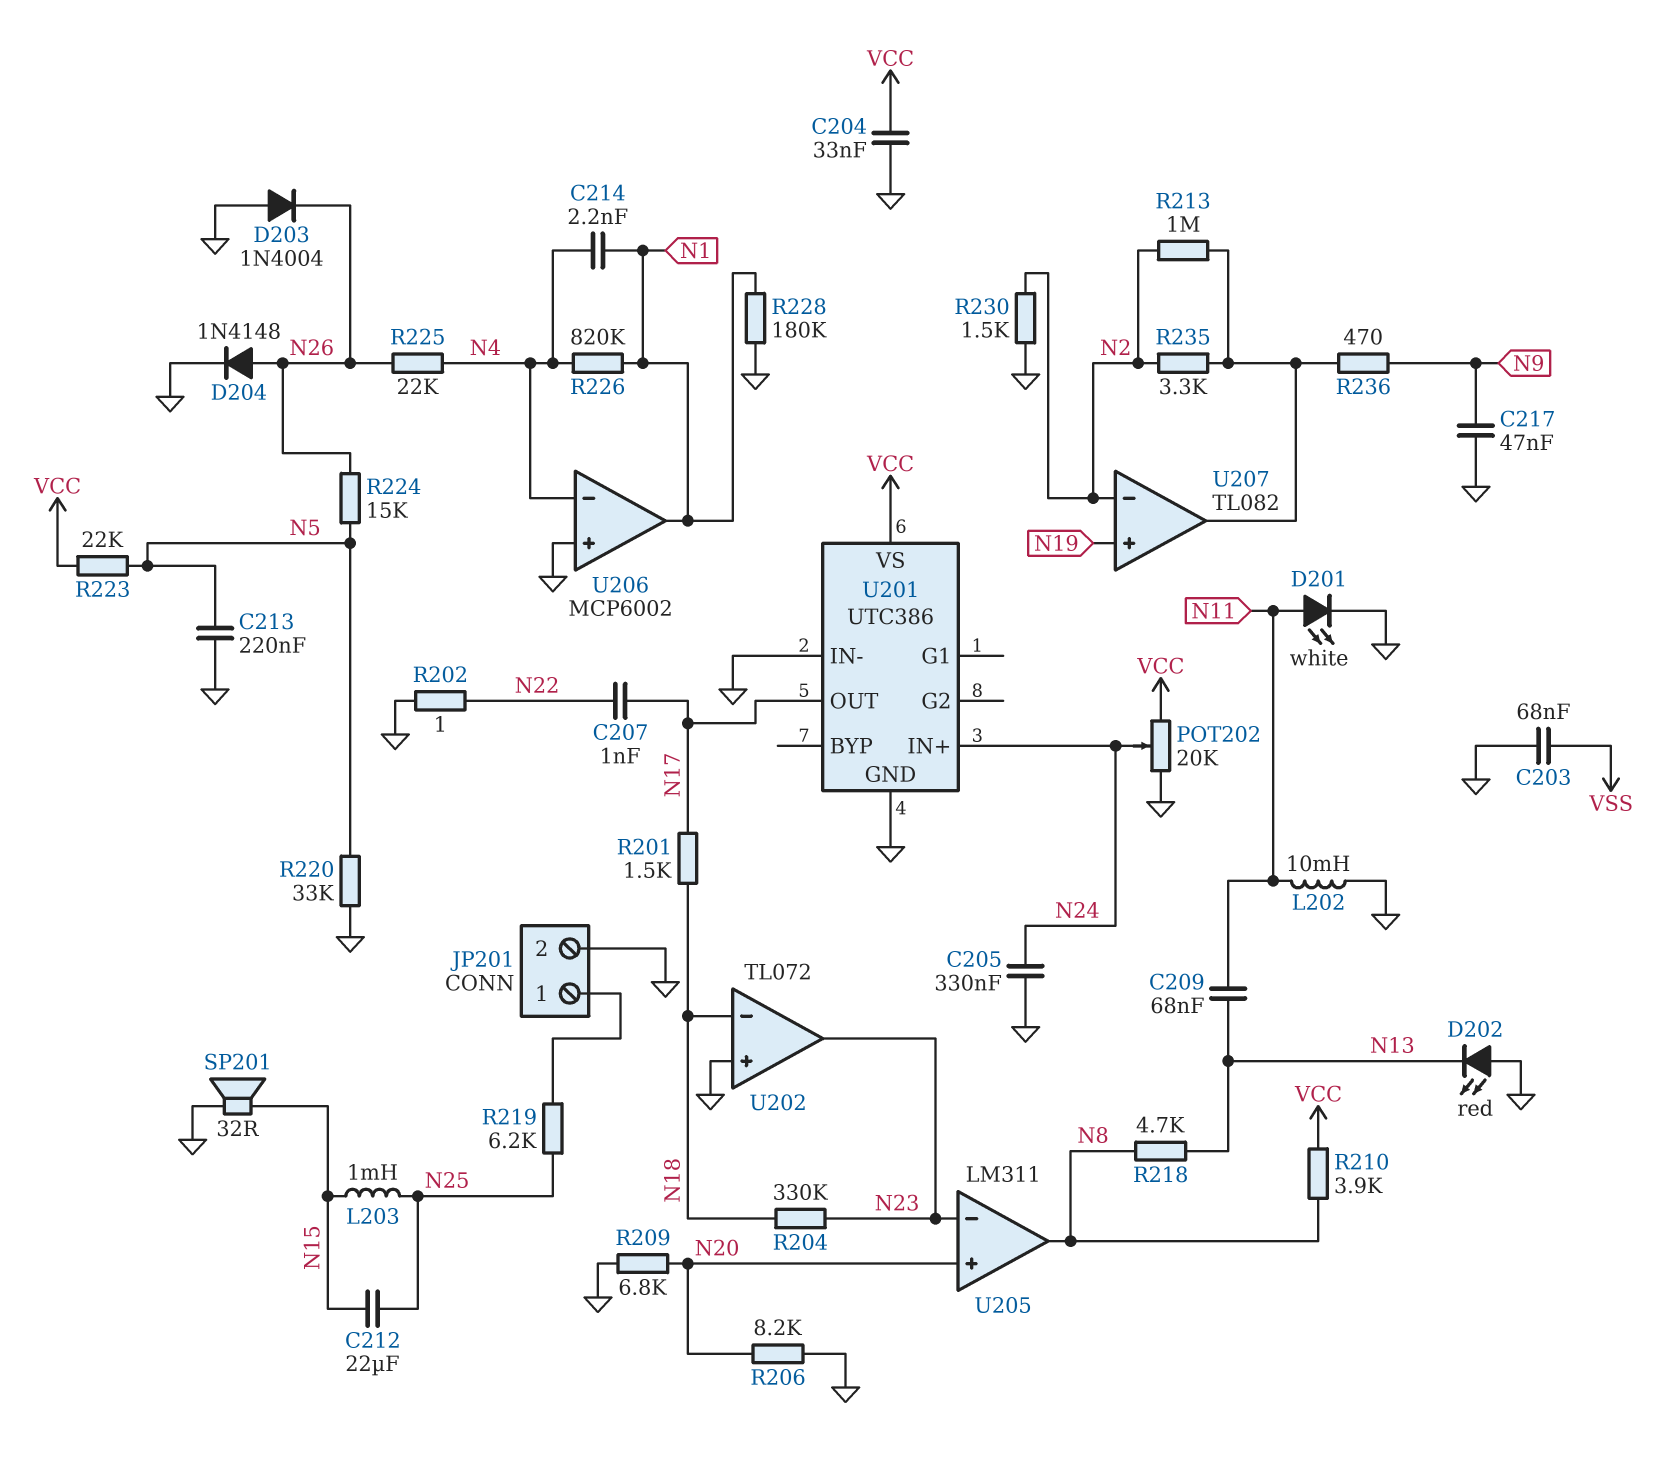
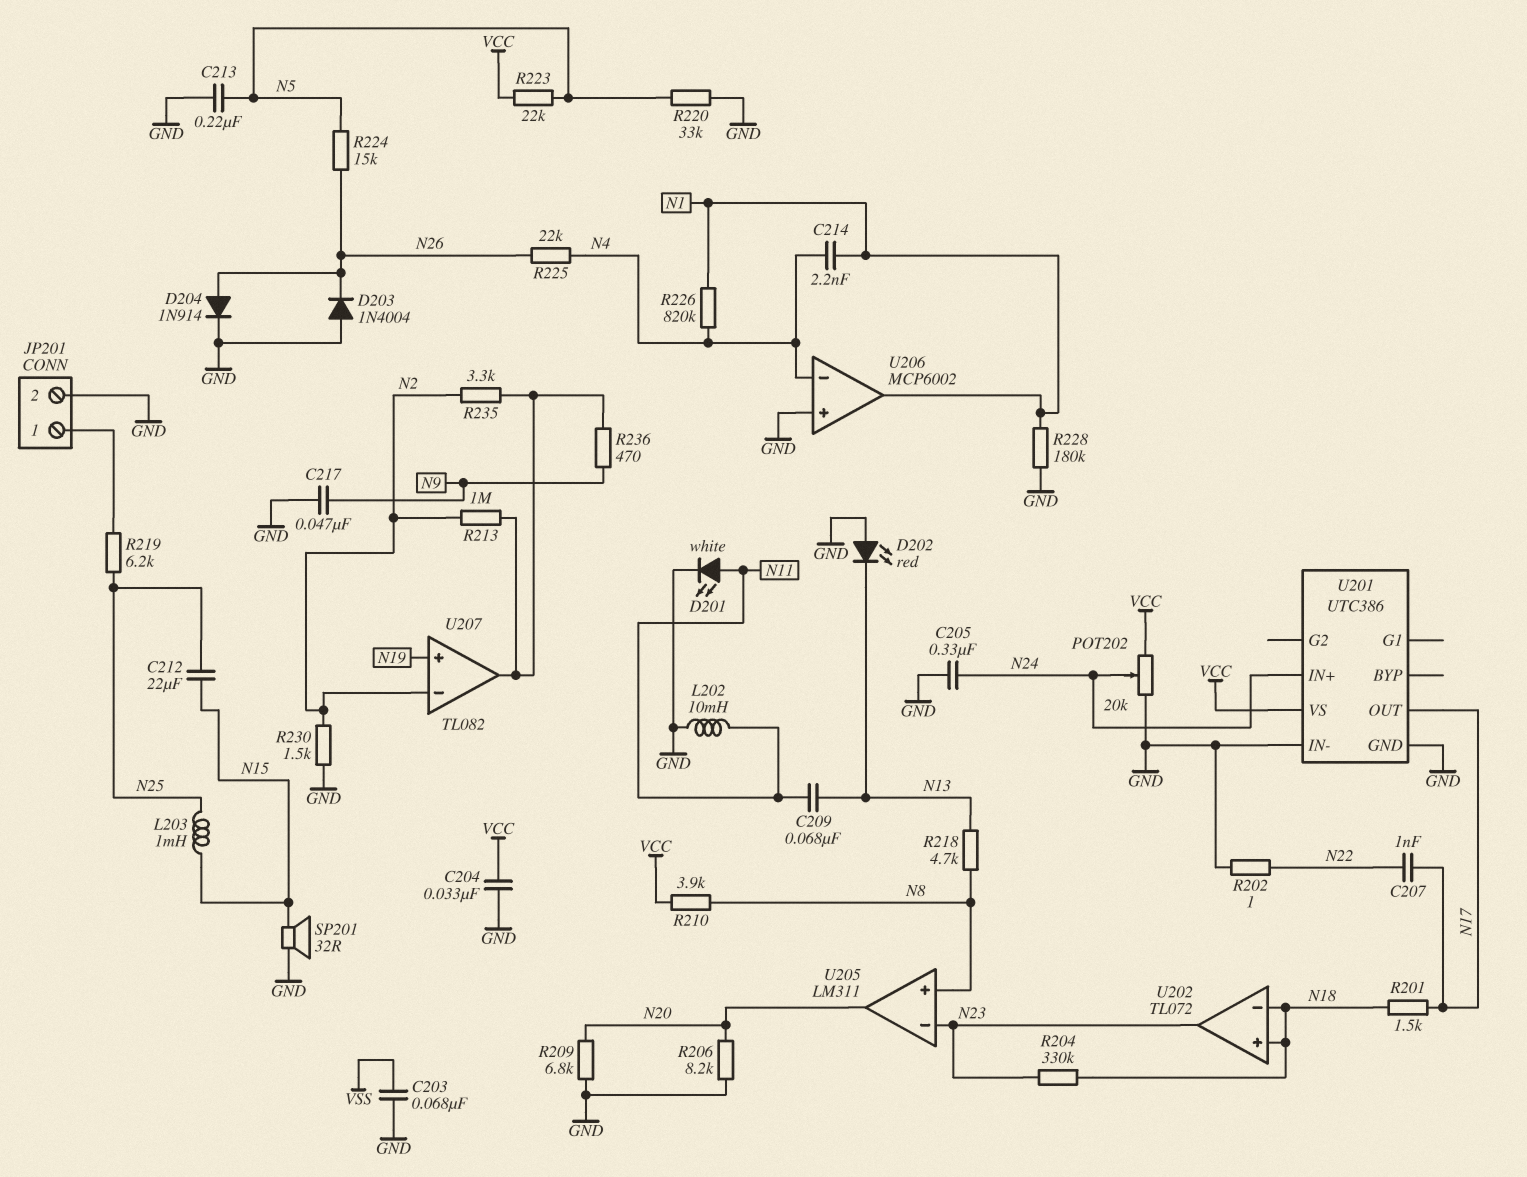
D204: diode 1N4148 (A N26, K GND) -> diode 1N914 (A N26, K GND)
U202 pin in+: GND -> N18
U205 pin in+: N20 -> N8
U205 pin out: N8 -> N20

